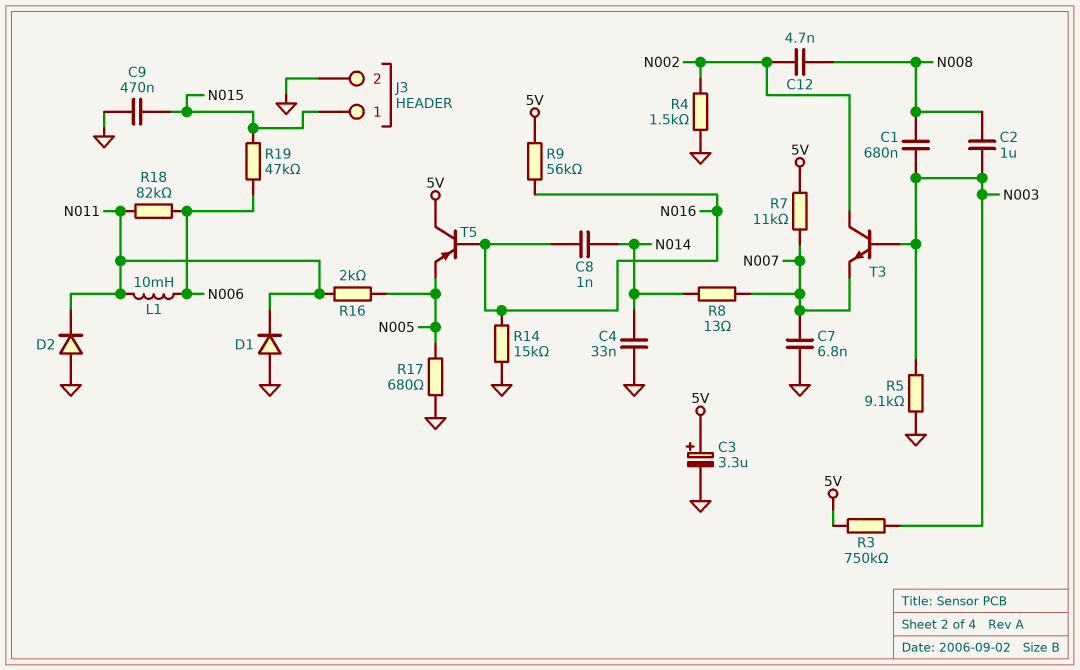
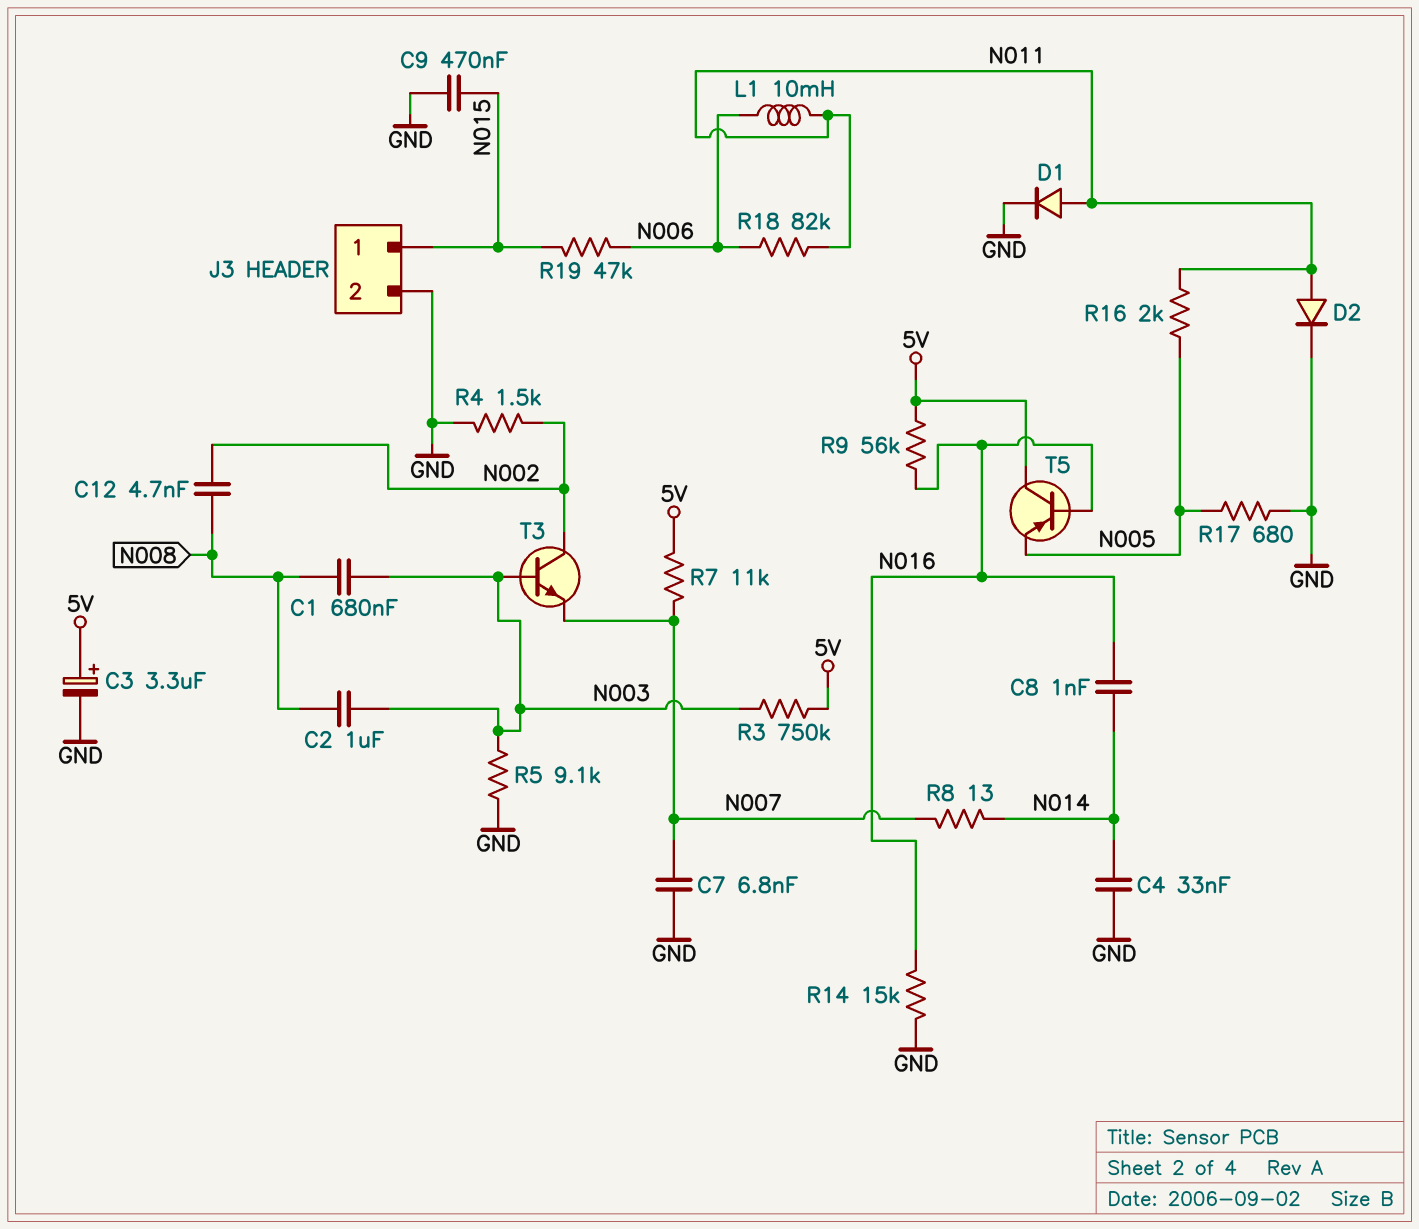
D1: diode (A GND, K N011) -> diode (A N011, K GND)
D2: diode (A GND, K N011) -> diode (A N011, K GND)

